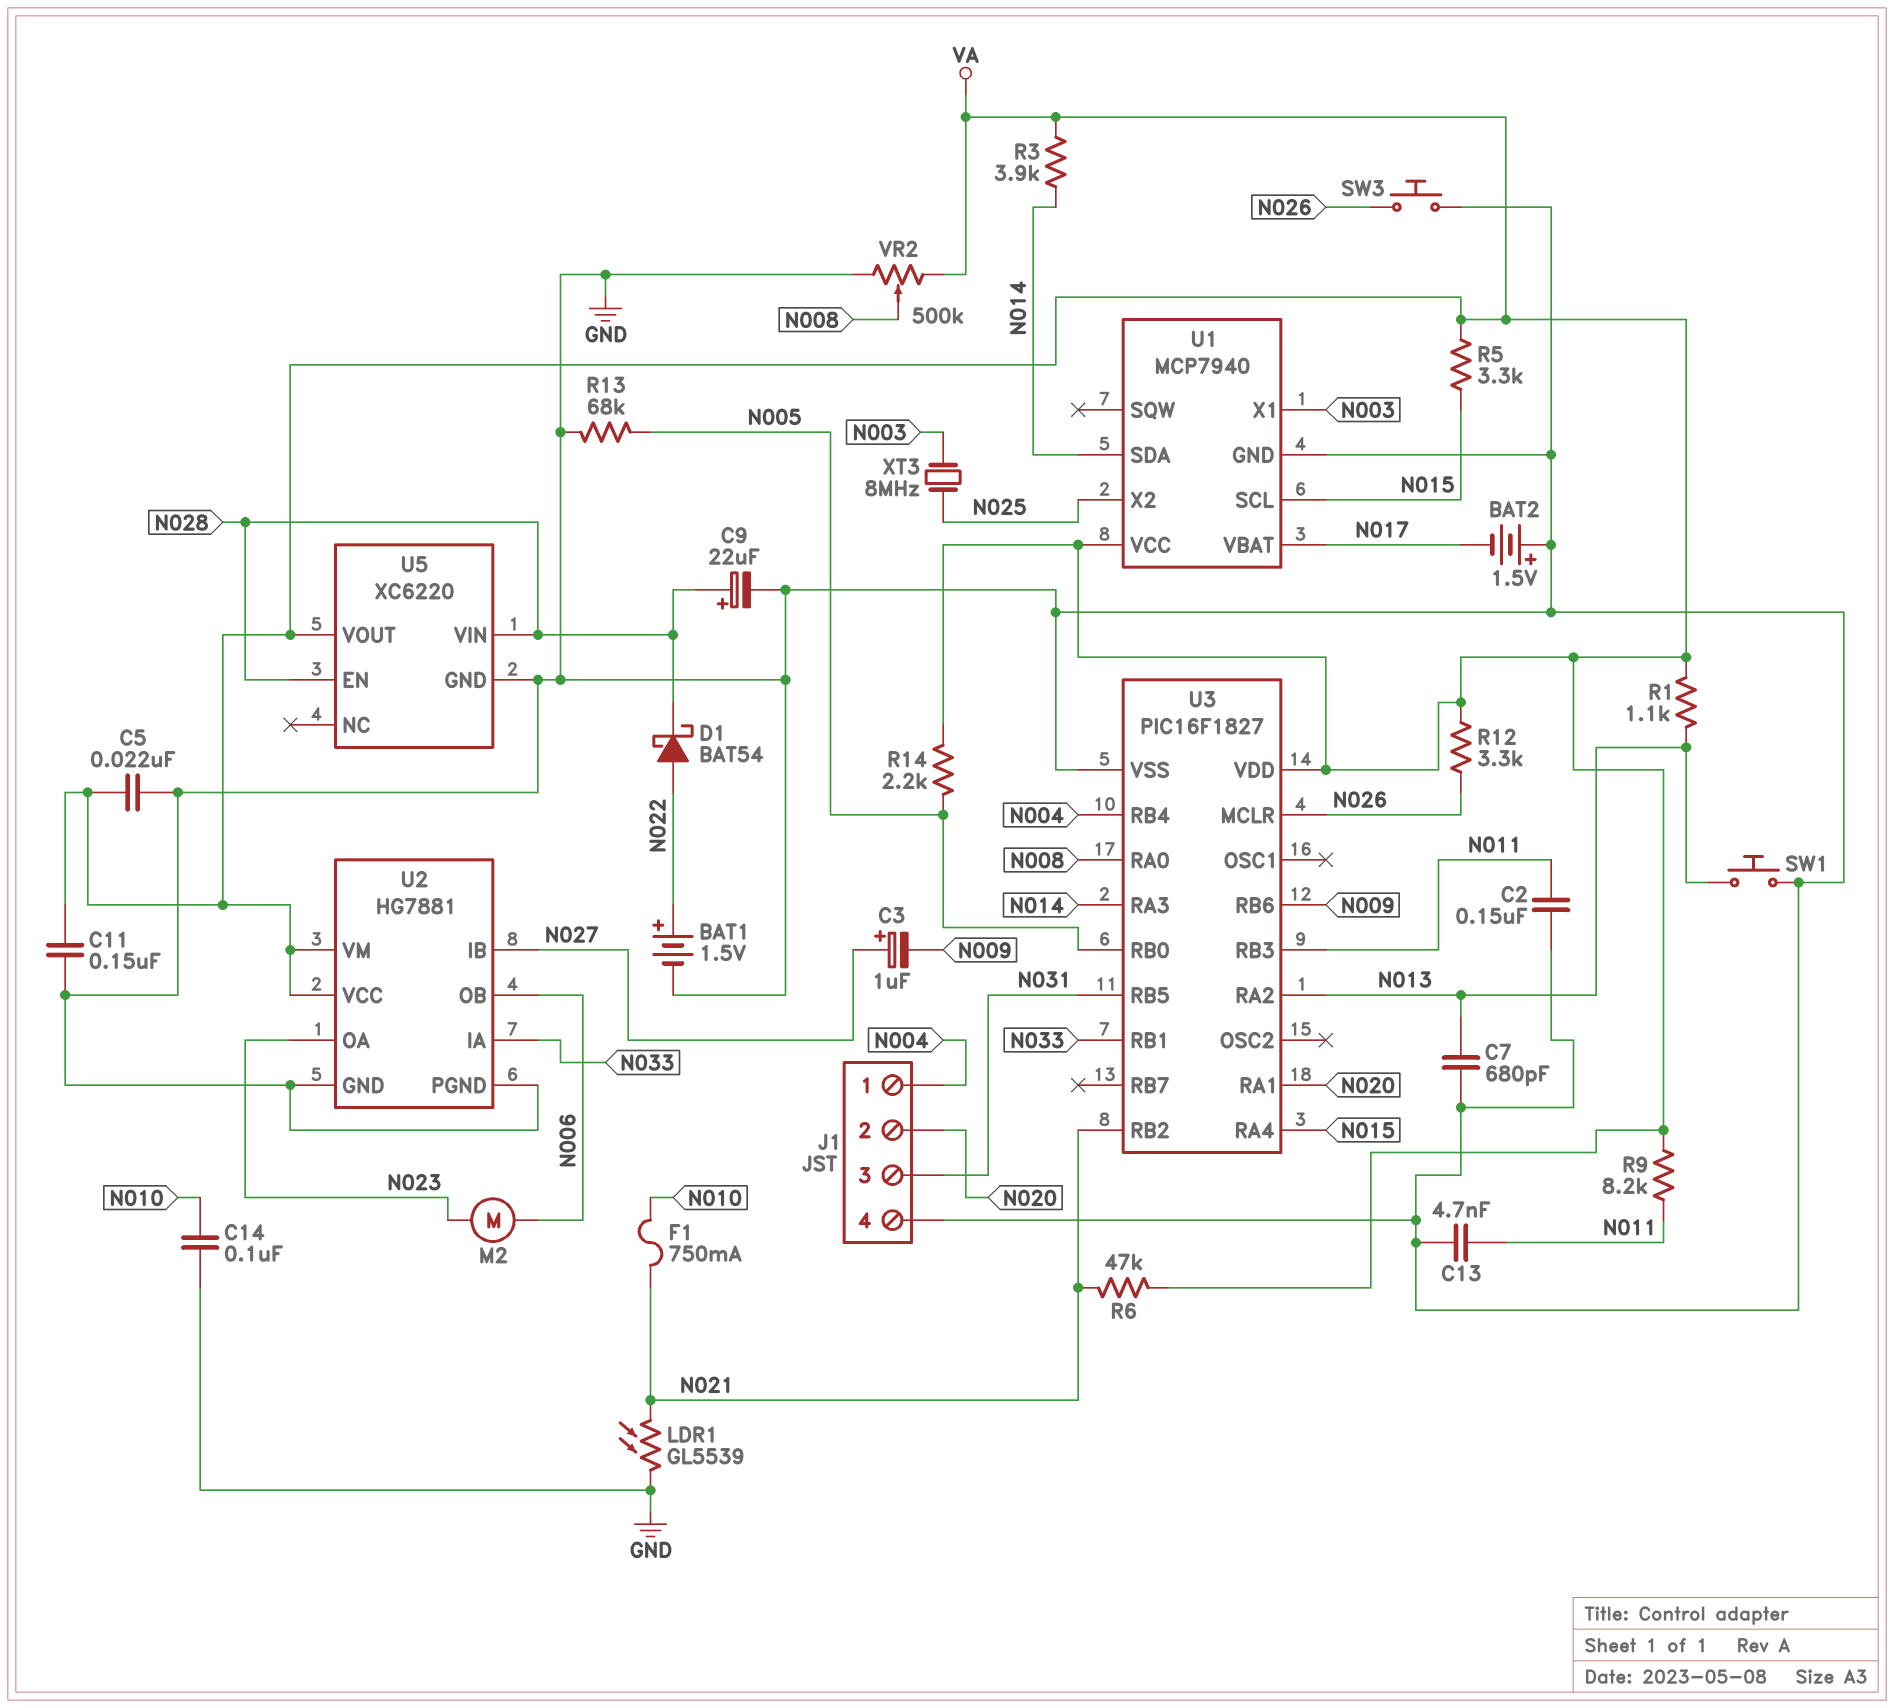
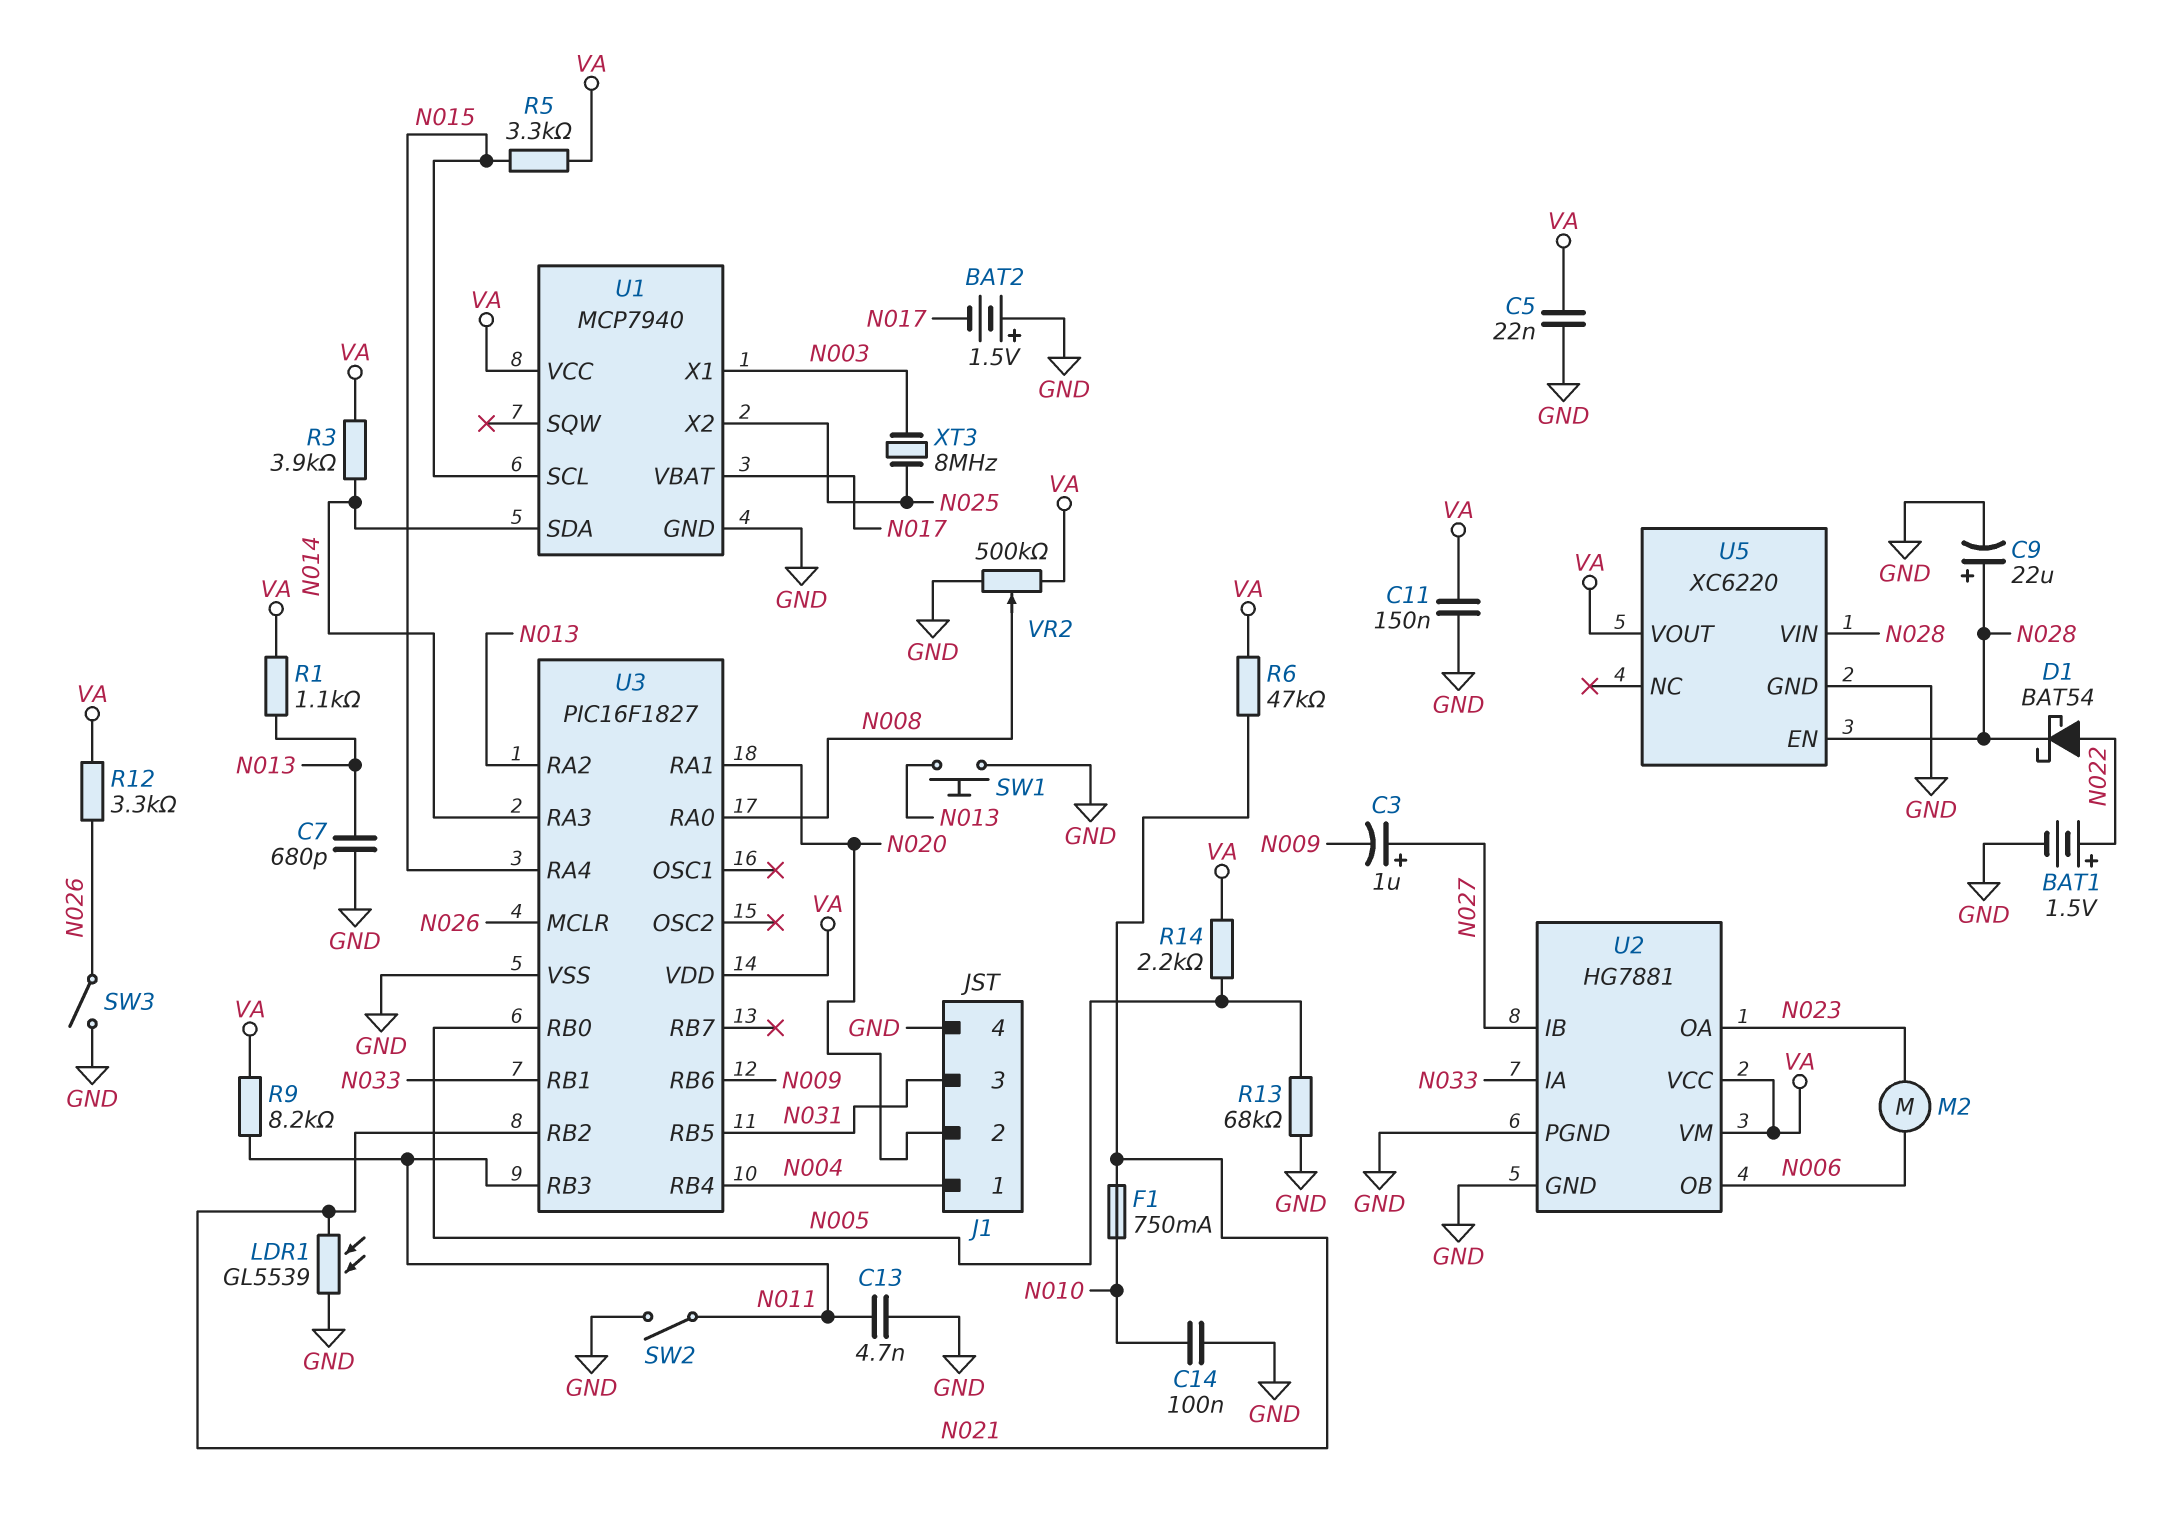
C2: 150nF (GND, N011) -> none
SW2: none -> switch (GND, N011)
SW3: button (GND, N026) -> switch (GND, N026)

